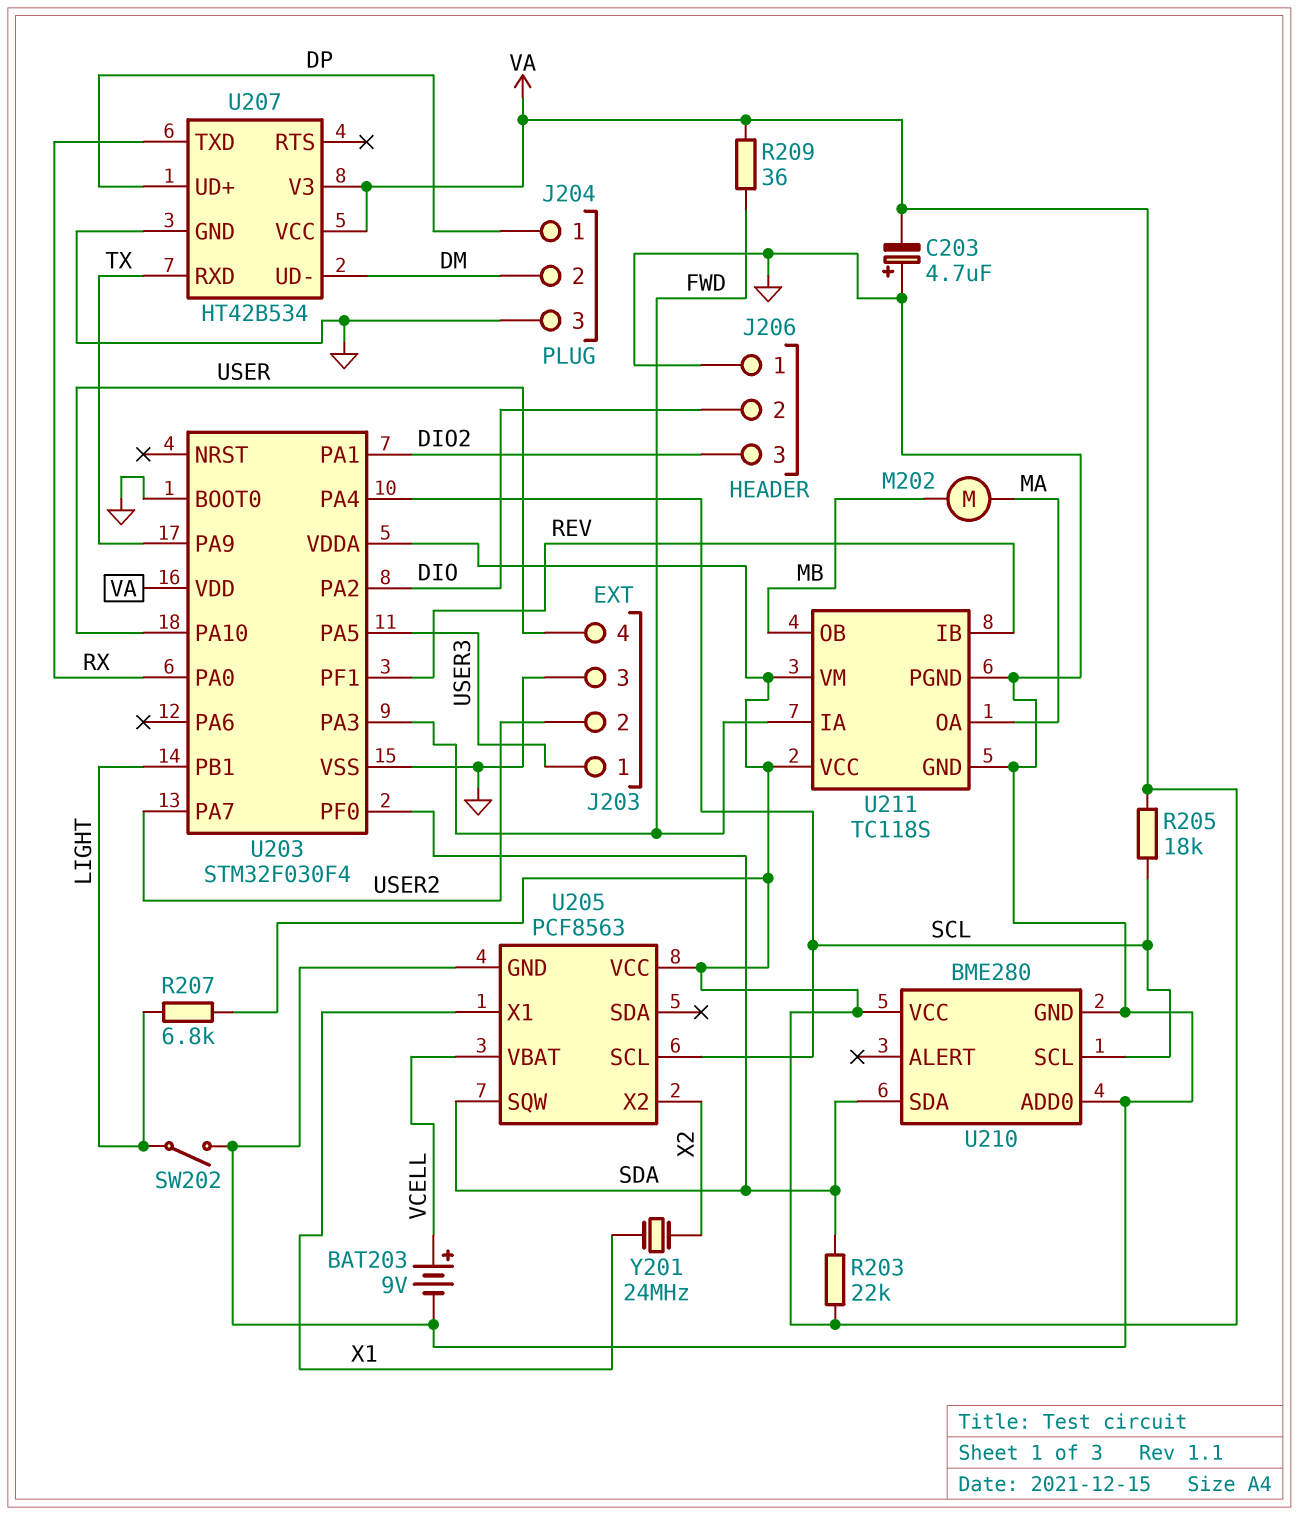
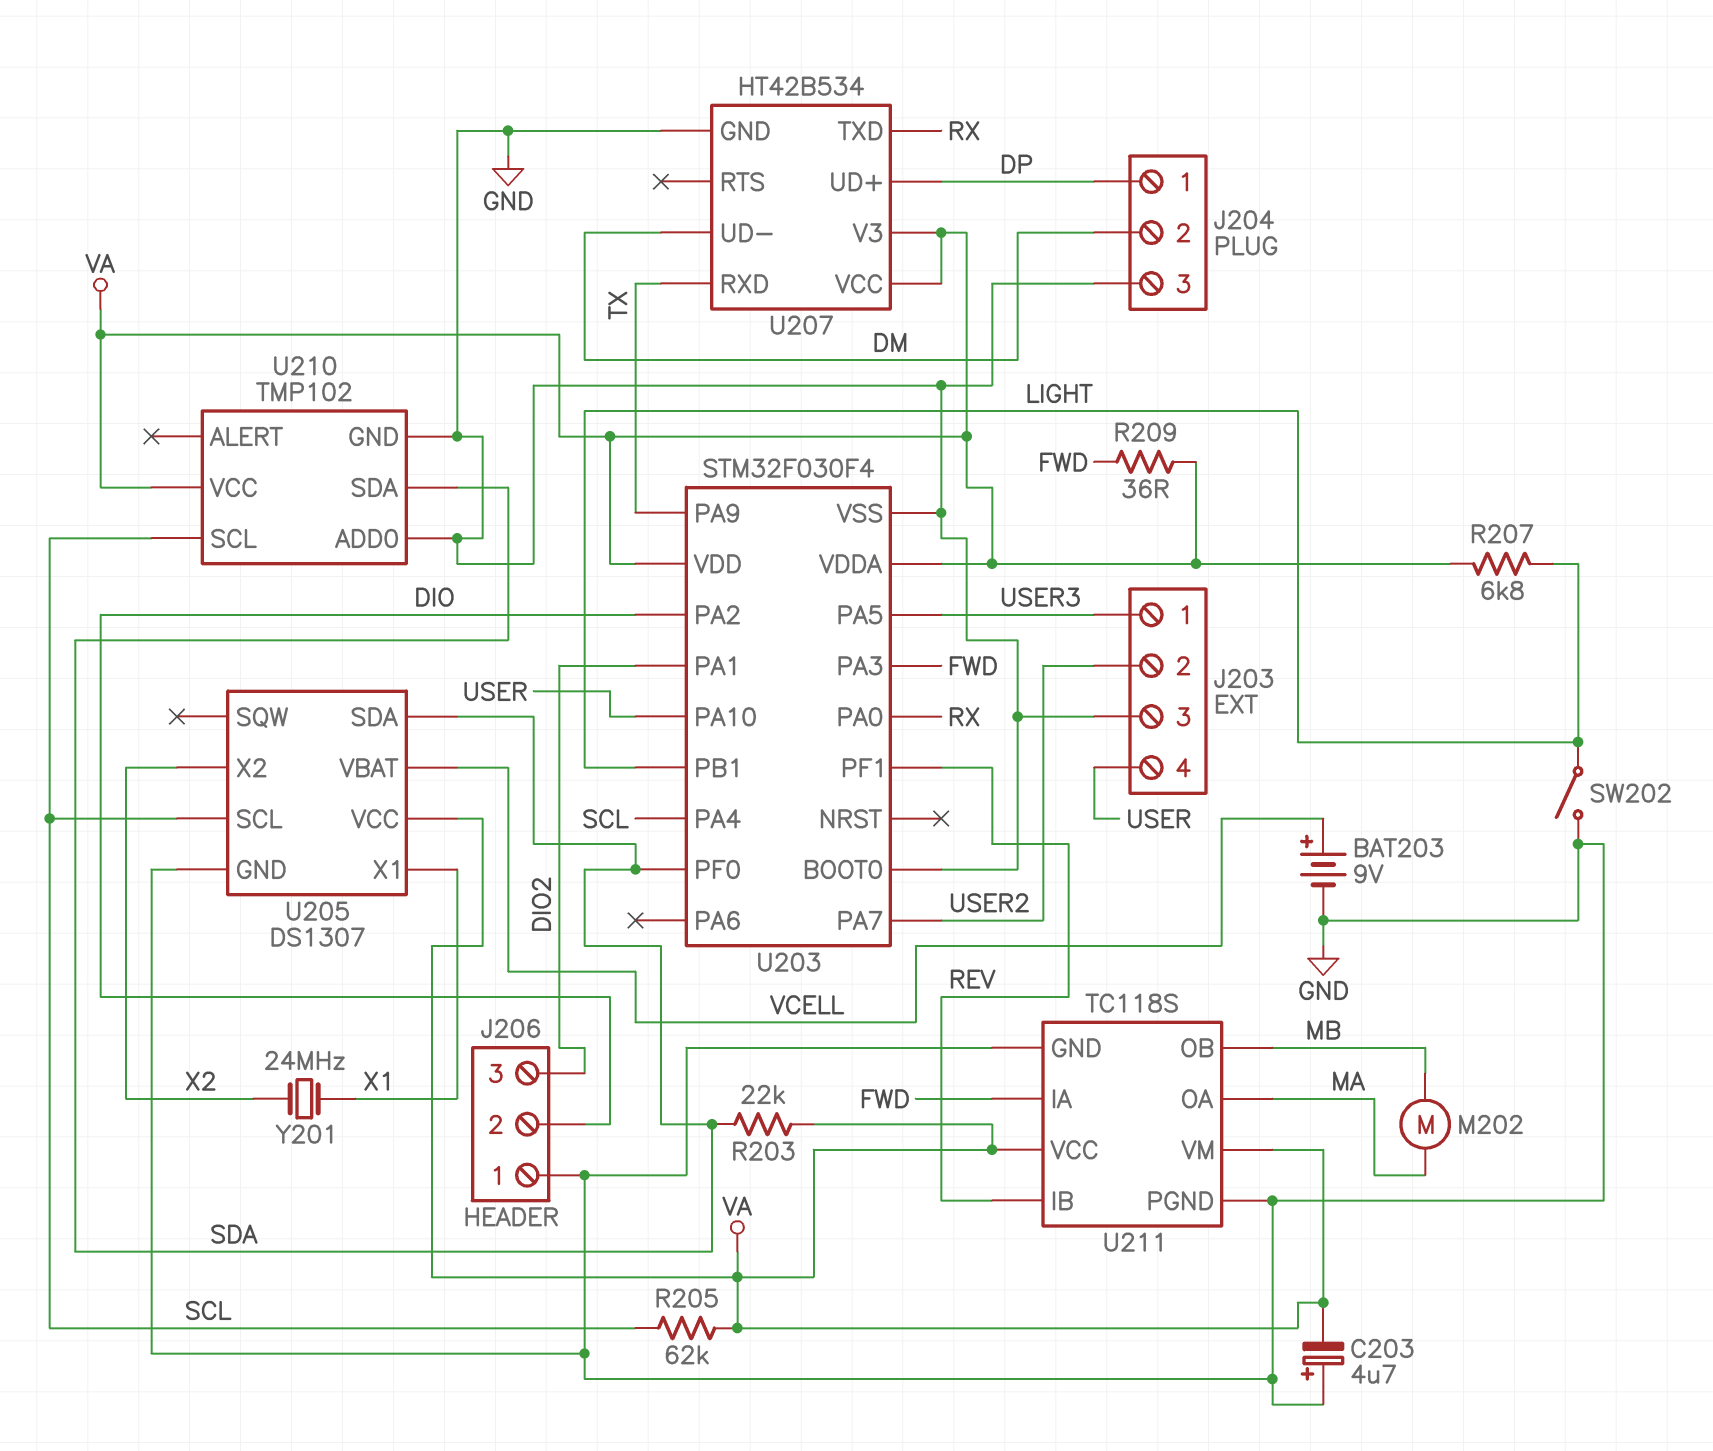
R205: 18k (SCL, VA) -> 62k (SCL, VA)
U205: PCF8563 -> DS1307
U205 pin SDA: none -> SDA
U205 pin SQW: SDA -> none
U210: BME280 -> TMP102

